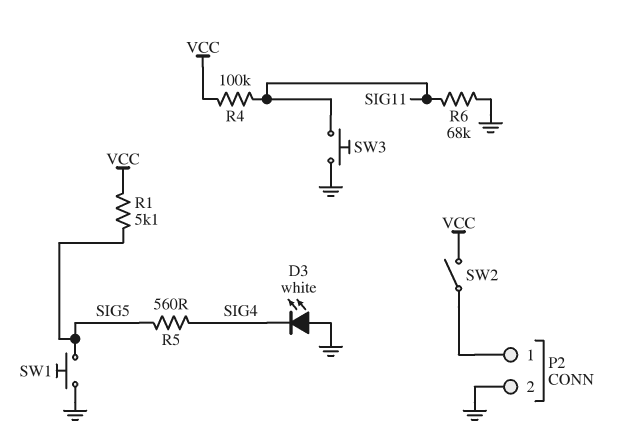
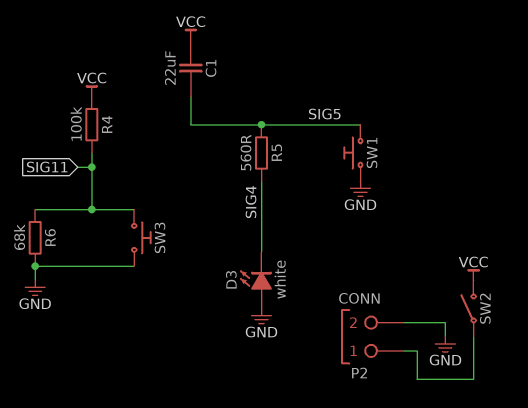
C1: none -> 22uF (SIG5, VCC)
R1: 5.1k (SIG5, VCC) -> none

